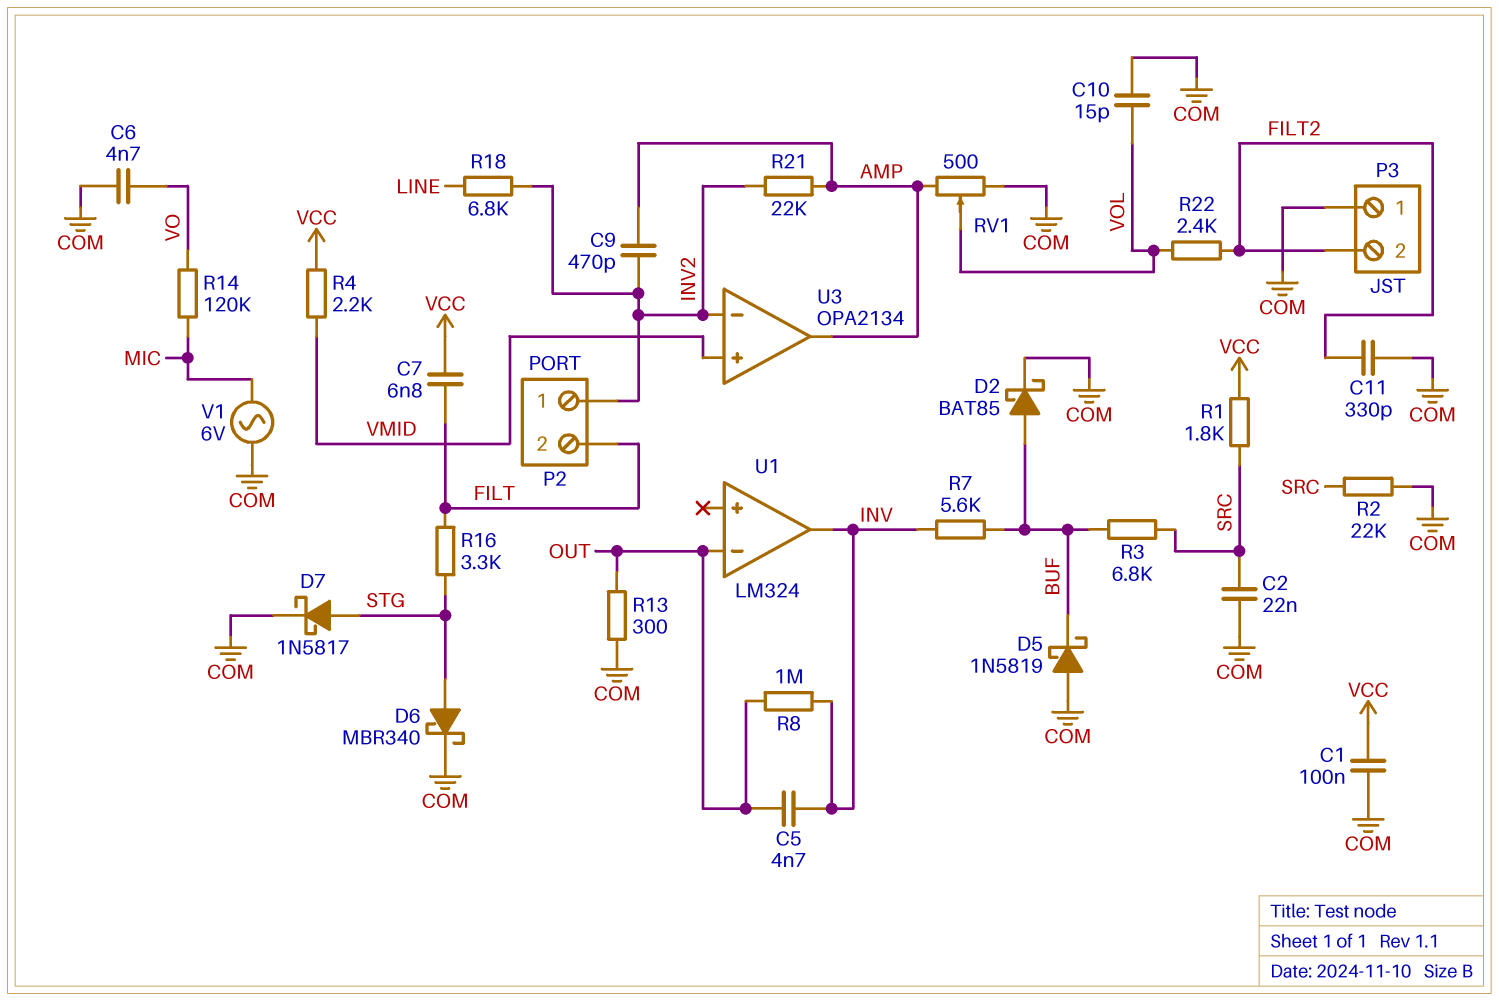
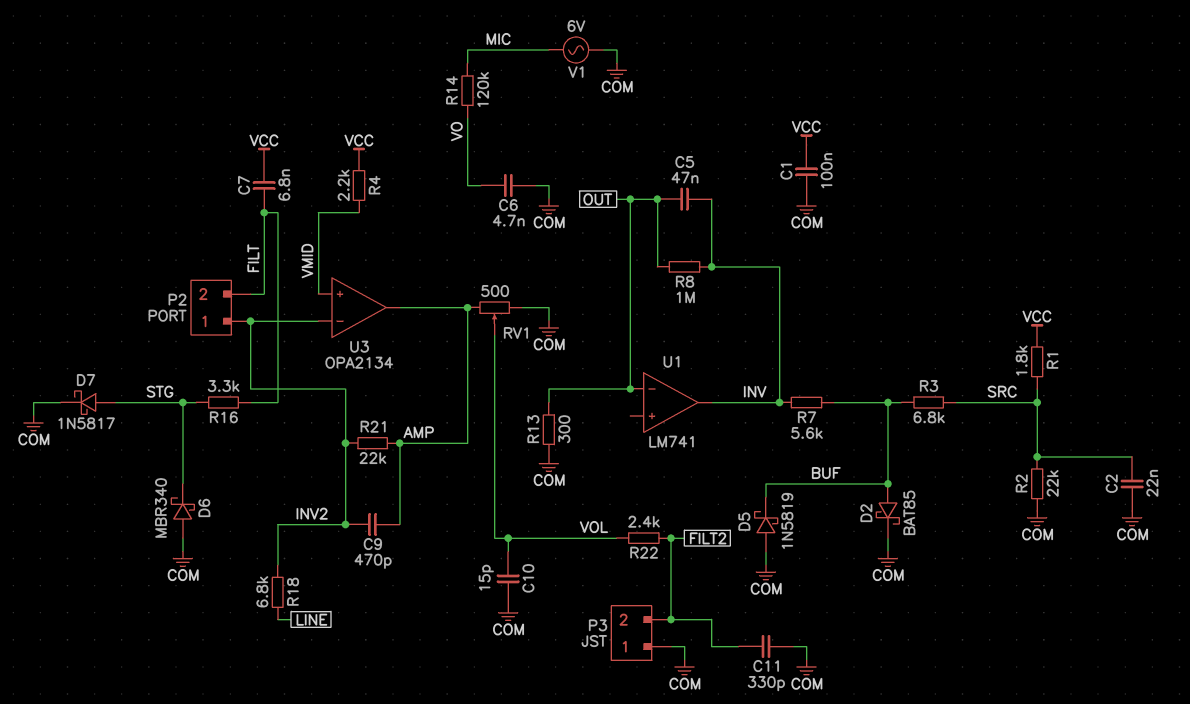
C5: 4.7nF (INV, OUT) -> 47nF (INV, OUT)
D6: schottky MBR340 (A STG, K COM) -> schottky MBR340 (A COM, K STG)
U1: LM324 -> LM741

